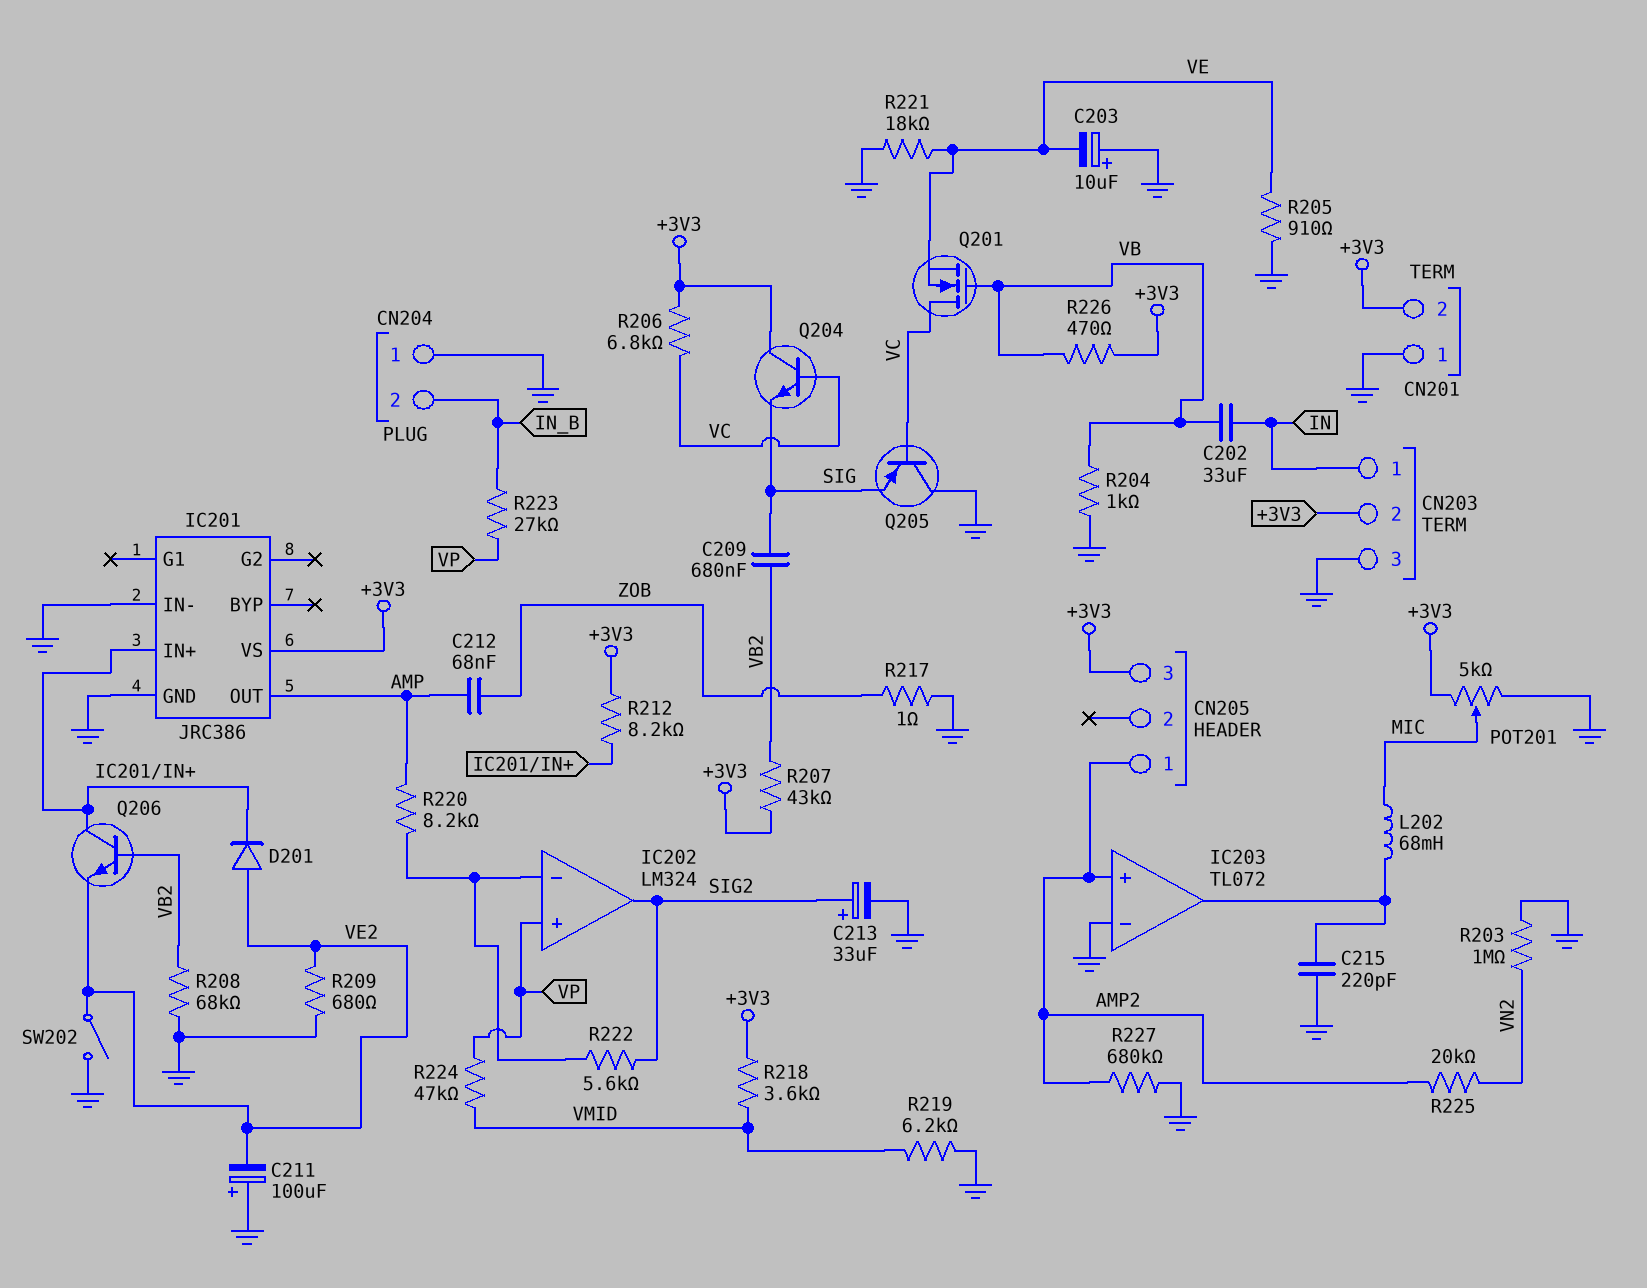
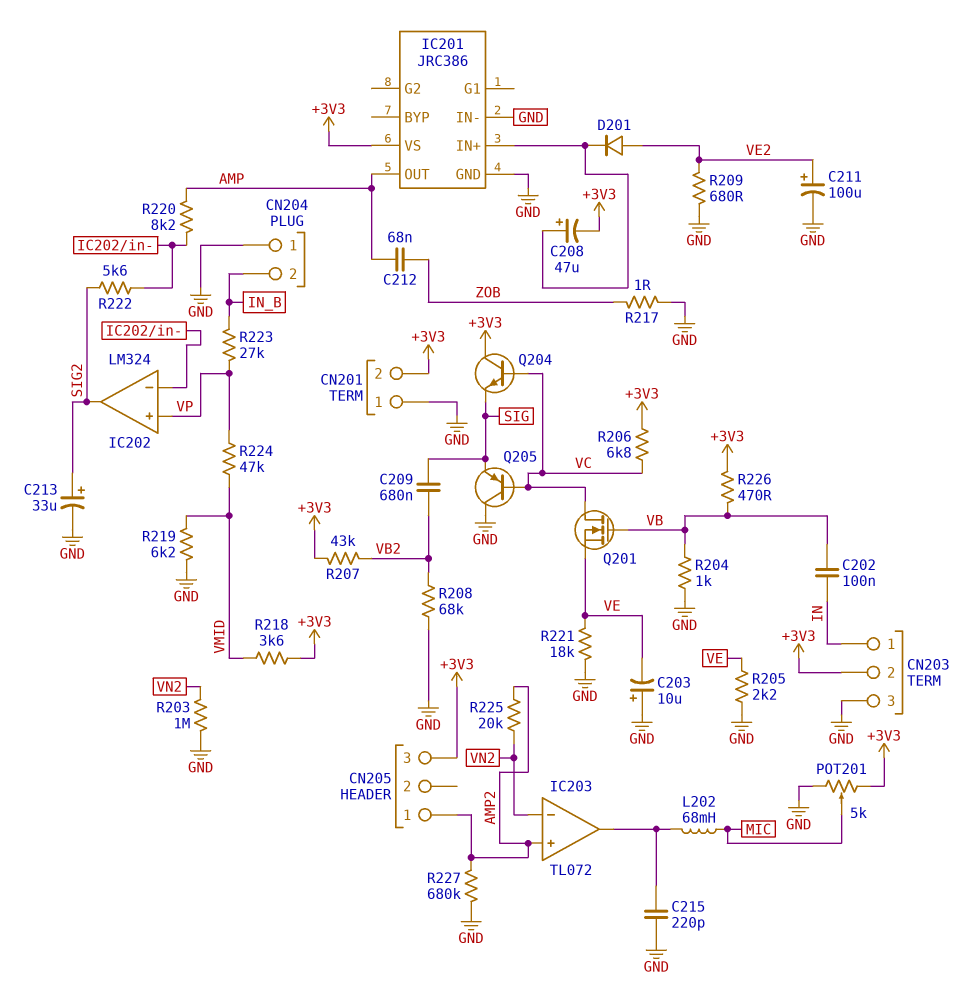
C202: 33uF (IN, VB) -> 100nF (IN, VB)
C208: none -> 47uF (plus IC201/IN+, minus +3V3)
C211: 100uF (plus GND, minus VE2) -> 100uF (plus VE2, minus GND)
IC203 pin in-: GND -> VN2
Q206: NPN (B VB2, C IC201/IN+, E VE2) -> none
R205: 910 (GND, VE) -> 2.2k (GND, VE)
R212: 8.2k (+3V3, IC201/IN+) -> none
SW202: switch (GND, VE2) -> none

